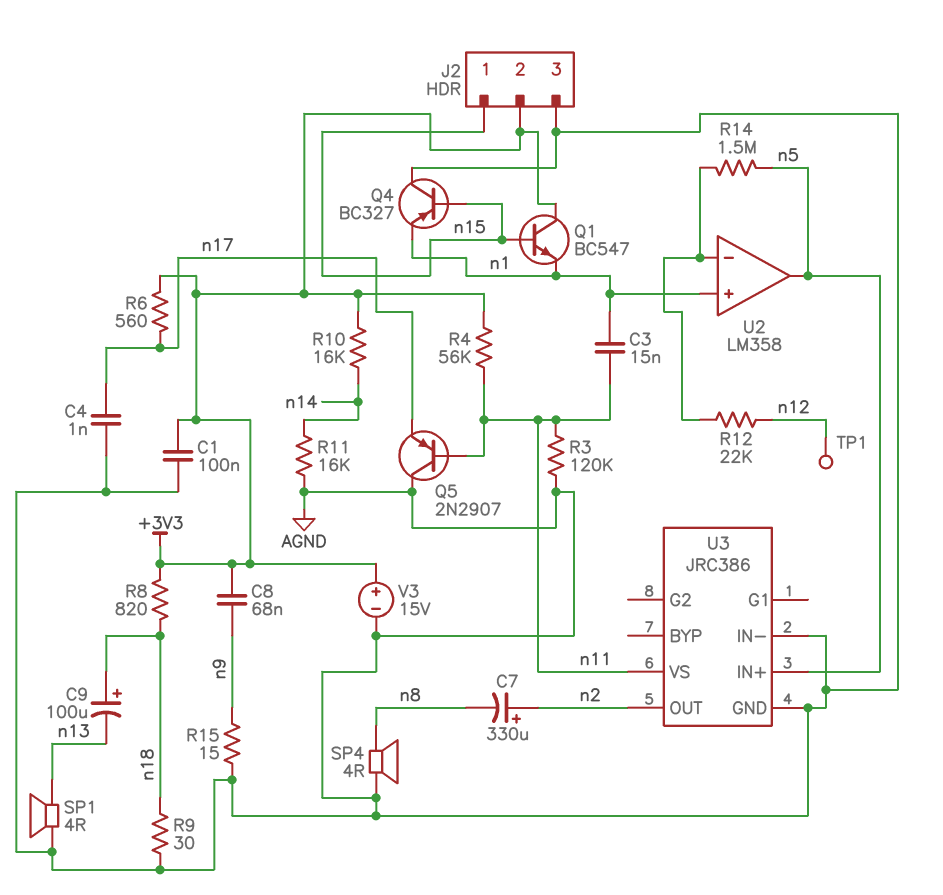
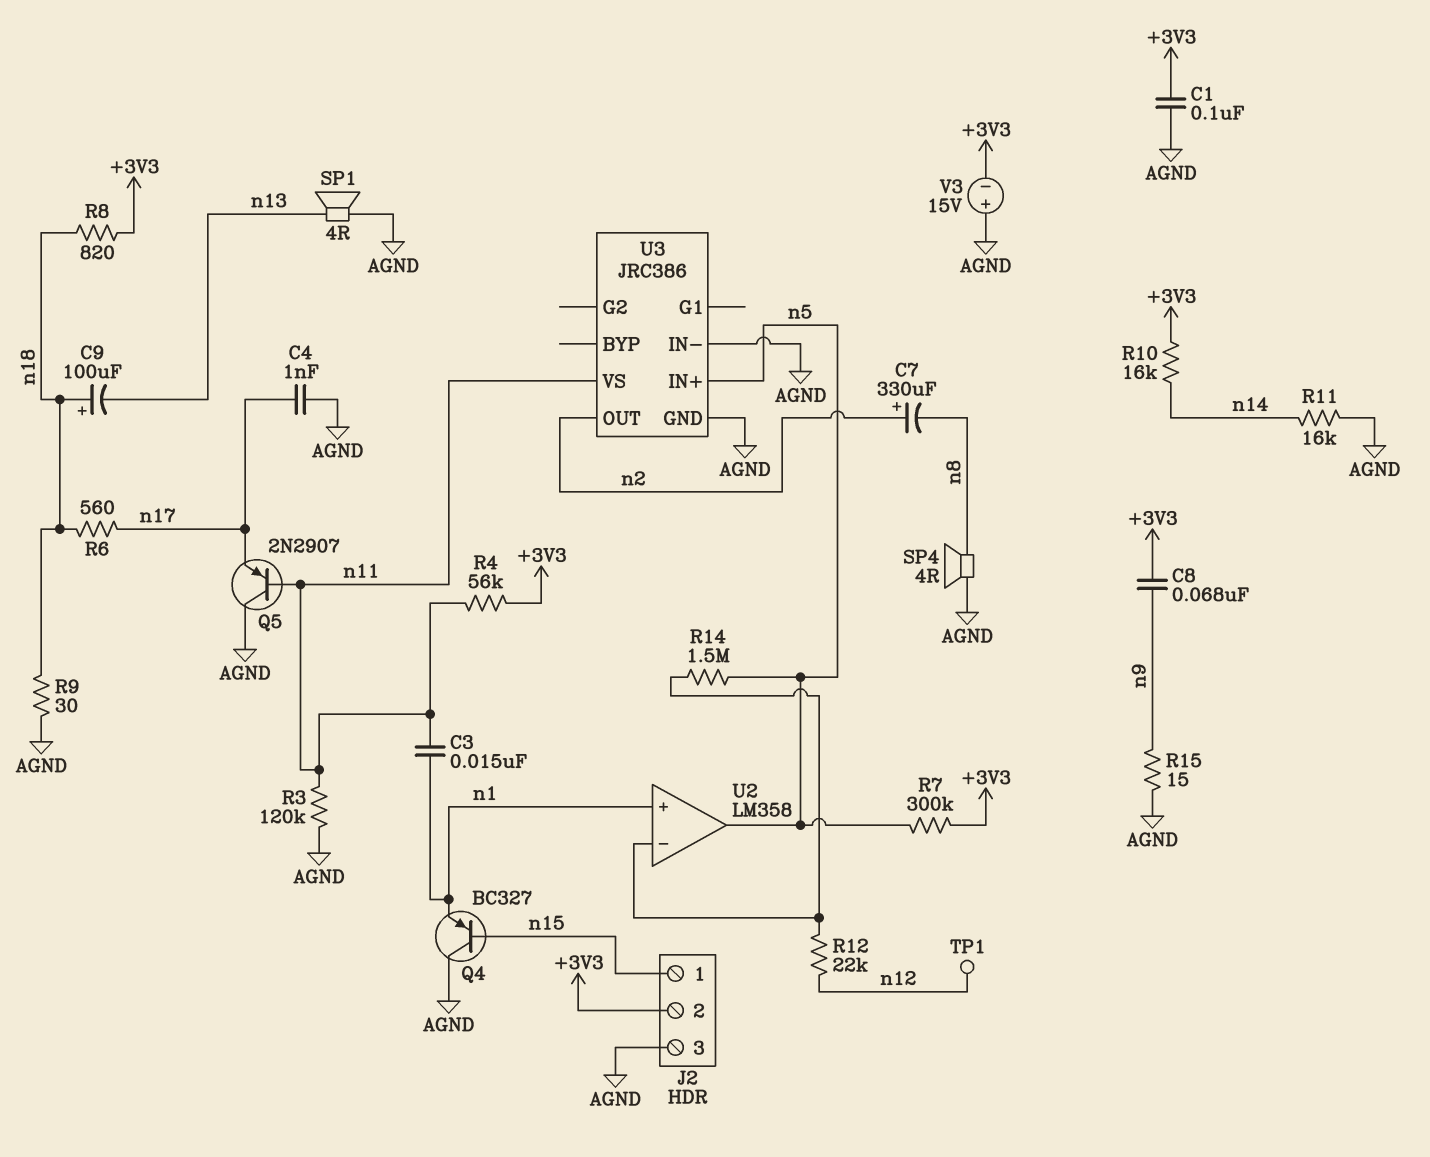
Q1: NPN BC547 (B n15, C +3V3, E n1) -> none
R6: 560 (+3V3, n17) -> 560 (n17, n18)
R7: none -> 300k (+3V3, n5)
V3: 15V (plus +3V3, minus AGND) -> 15V (plus AGND, minus +3V3)

